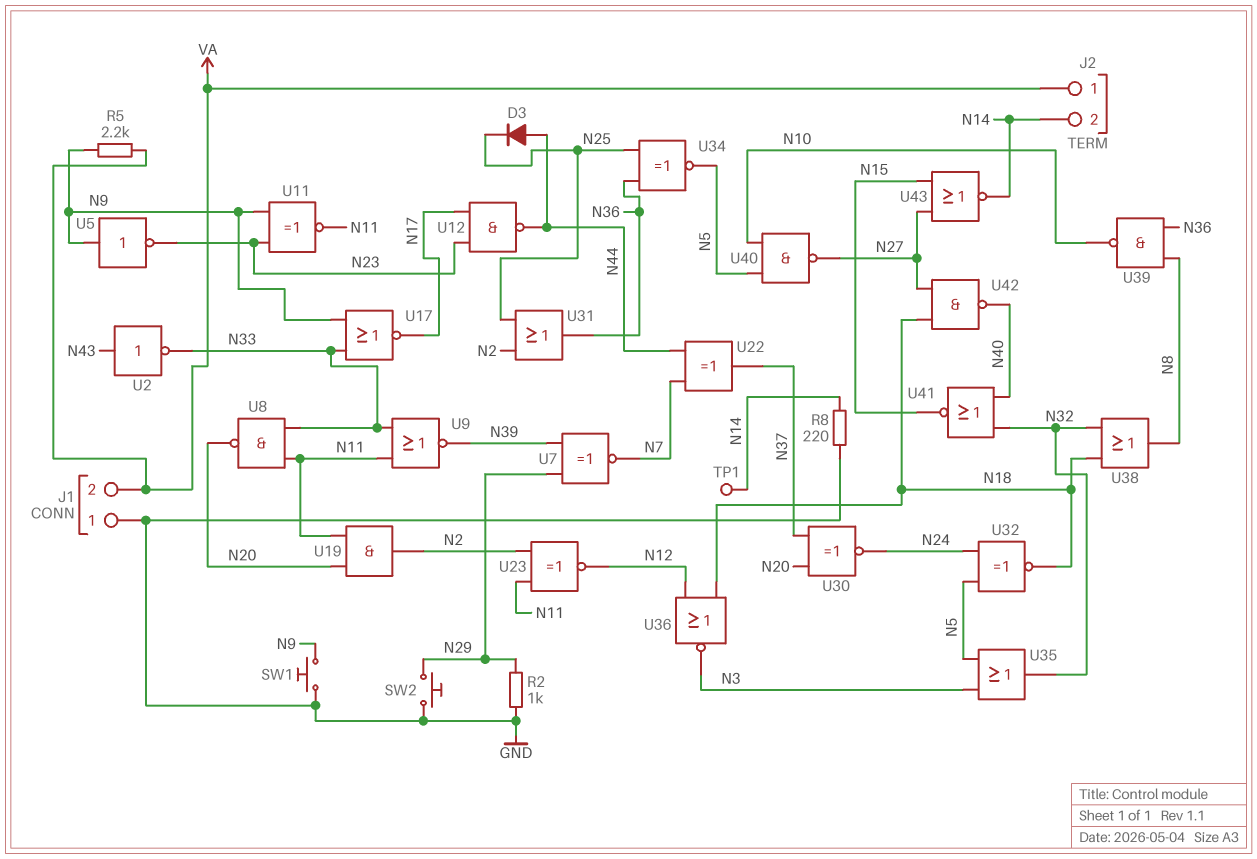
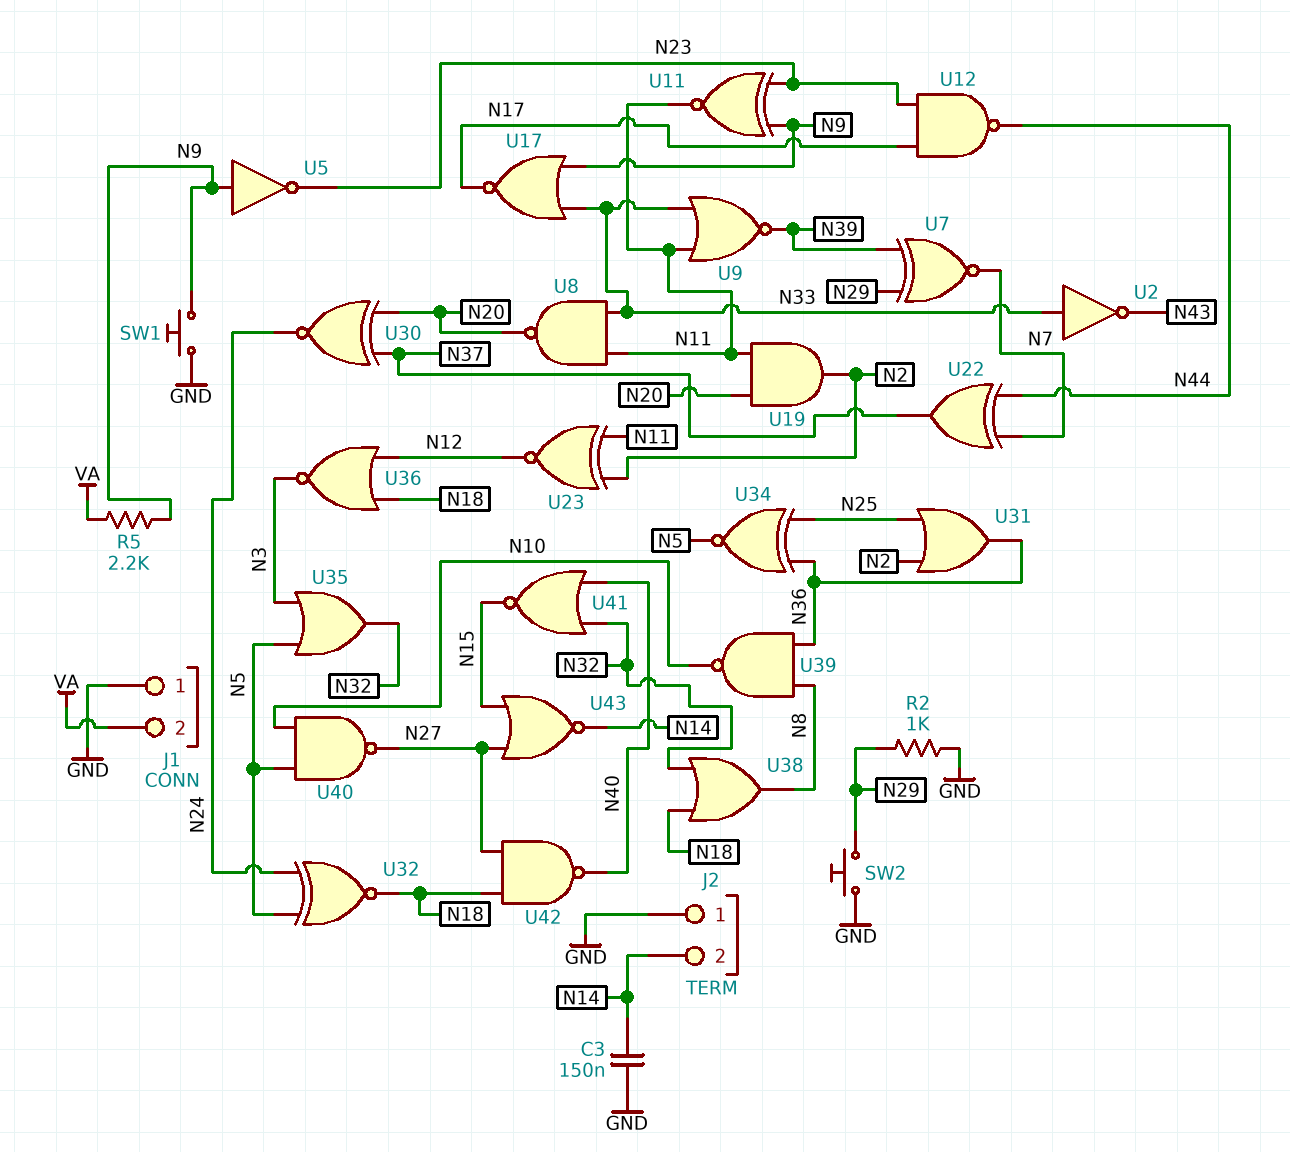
C3: none -> 150nF (GND, N14)
D3: diode (A N44, K N25) -> none
J2 pin 1: VA -> GND
R8: 220 (GND, N14) -> none
TP1: test point (N14) -> none
U2: NOT (in N43, out N33) -> NOT (in N33, out N43)

